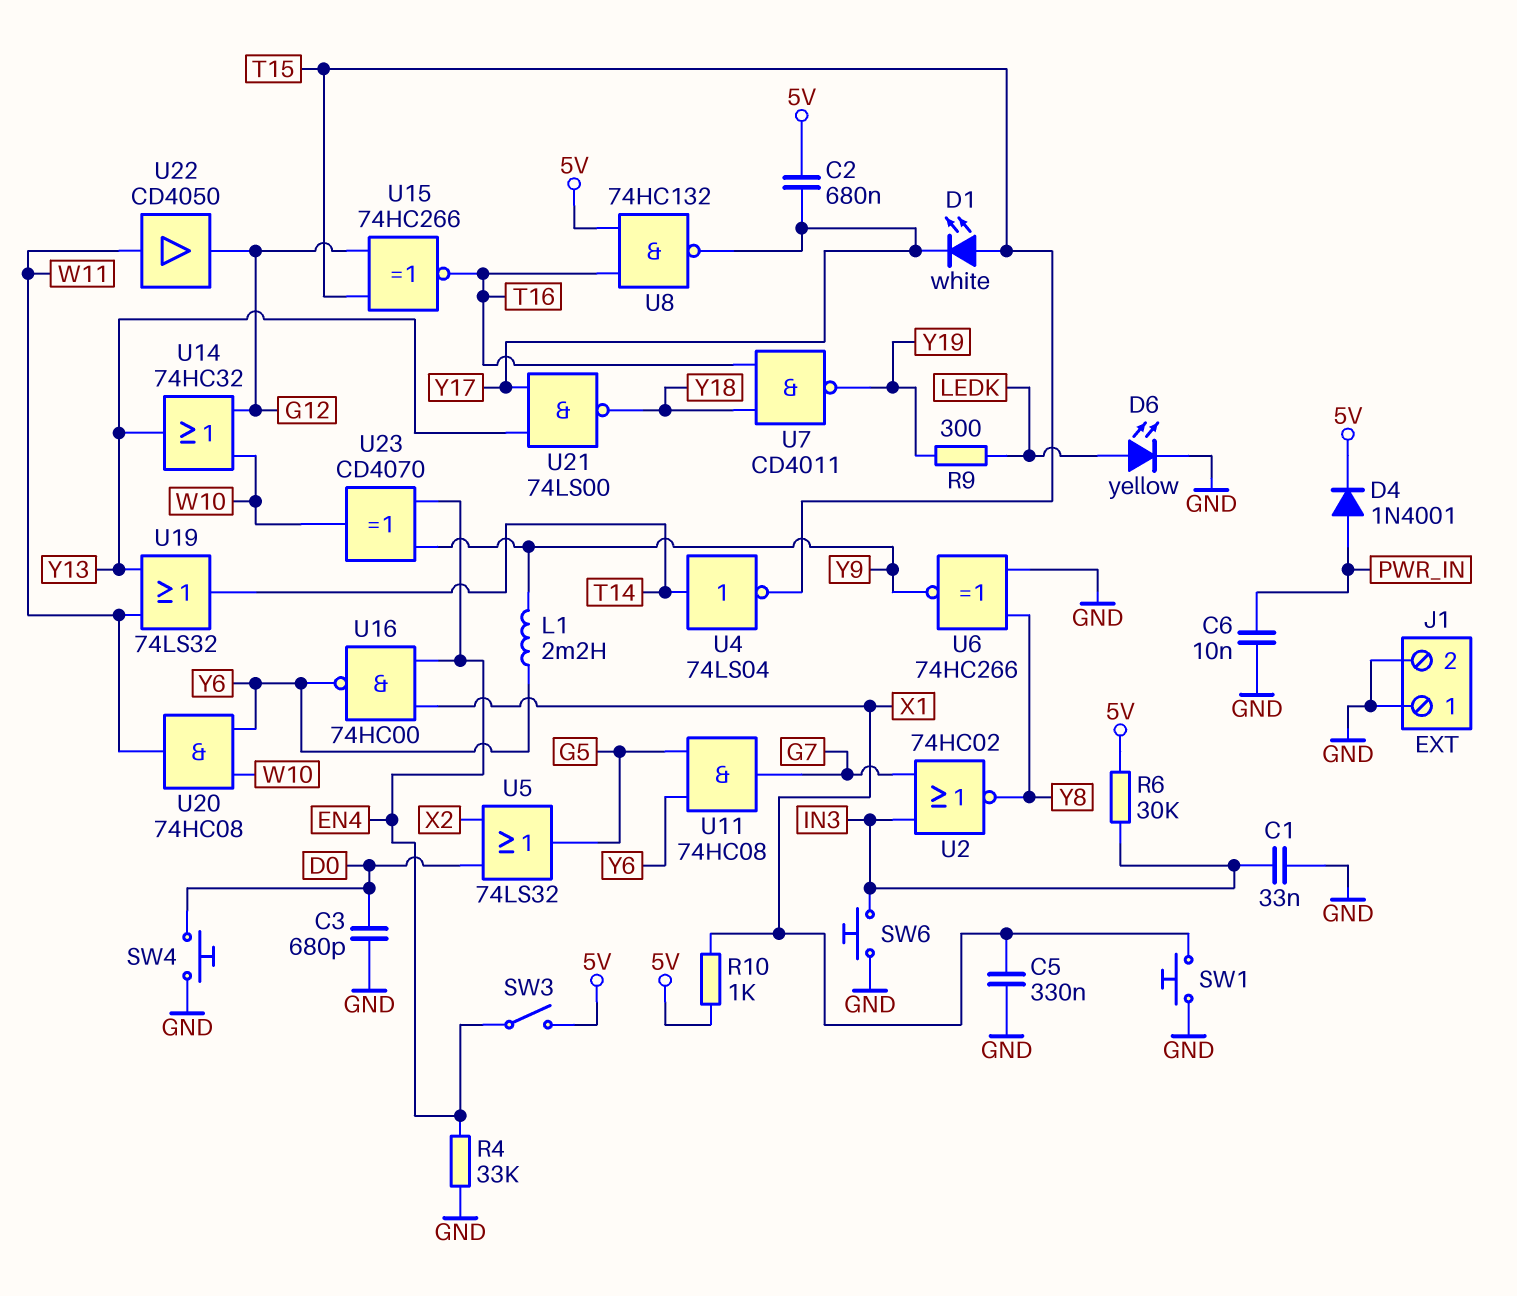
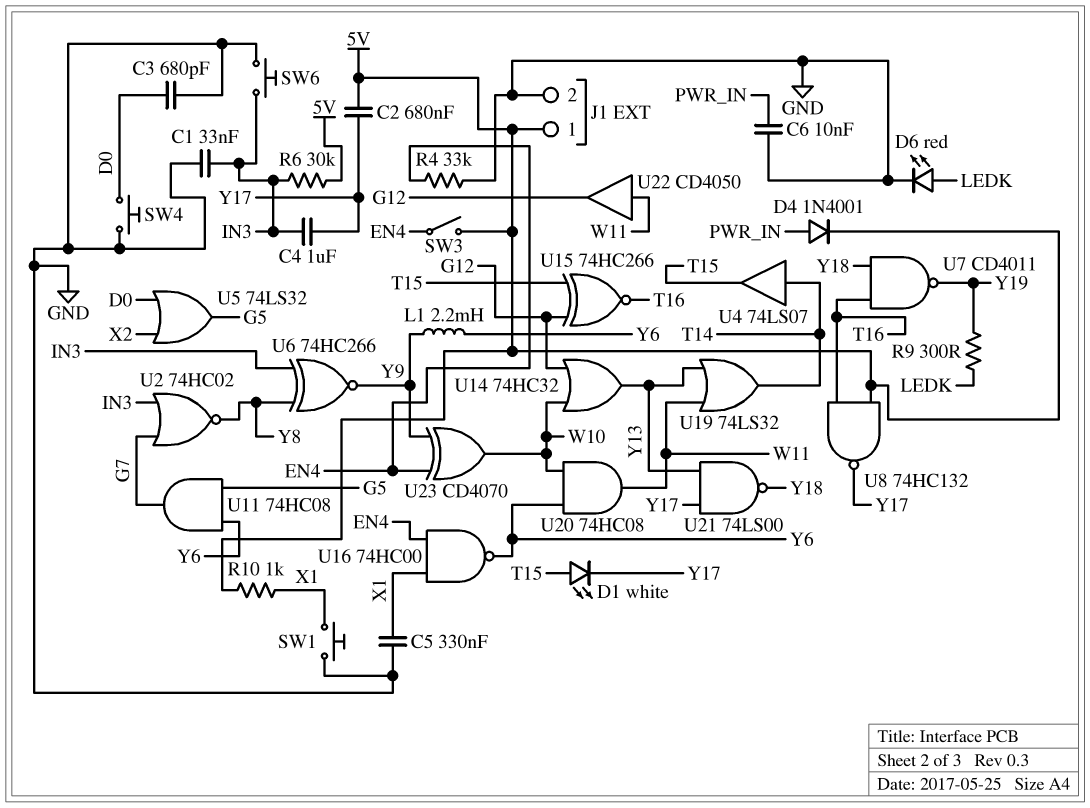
C4: none -> 1uF (IN3, Y17)
D6: LED yellow (A LEDK, K GND) -> LED red (A LEDK, K GND)
J1 pin 1: GND -> 5V
U4: NOT 74LS04 (in T14, out T15) -> buffer 74LS07 (in T14, out T15)
U6: XNOR 74HC266 (in GND, in Y8, out Y9) -> XNOR 74HC266 (in IN3, in Y8, out Y9)

